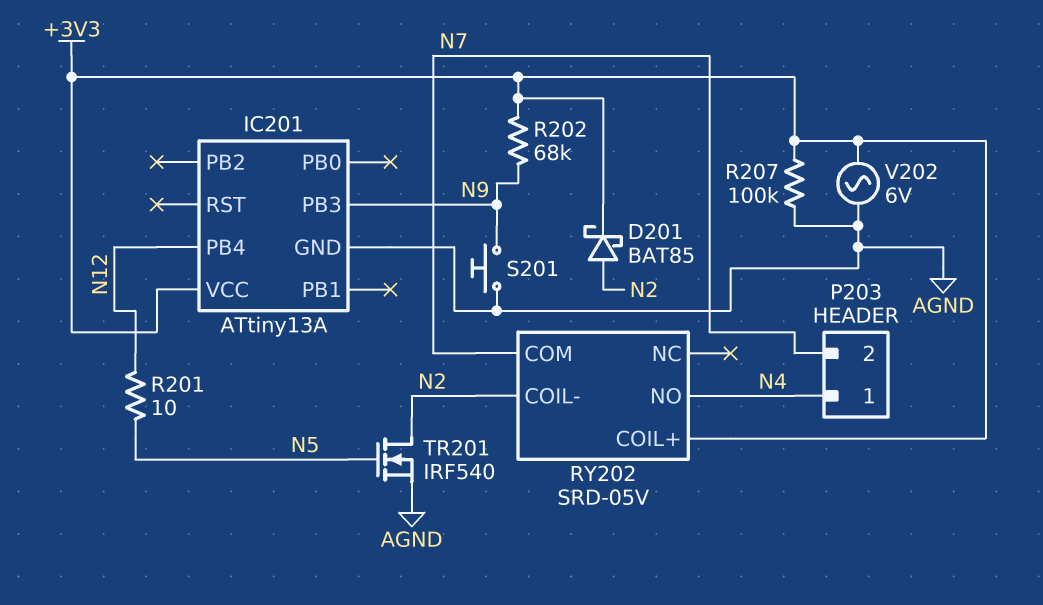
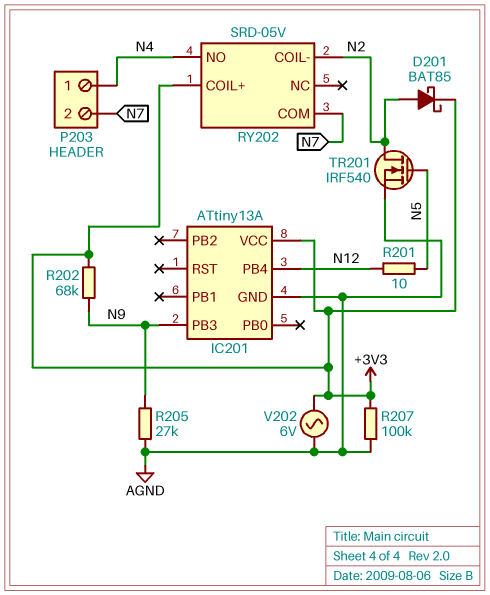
R205: none -> 27k (AGND, N9)
S201: button (AGND, N9) -> none

